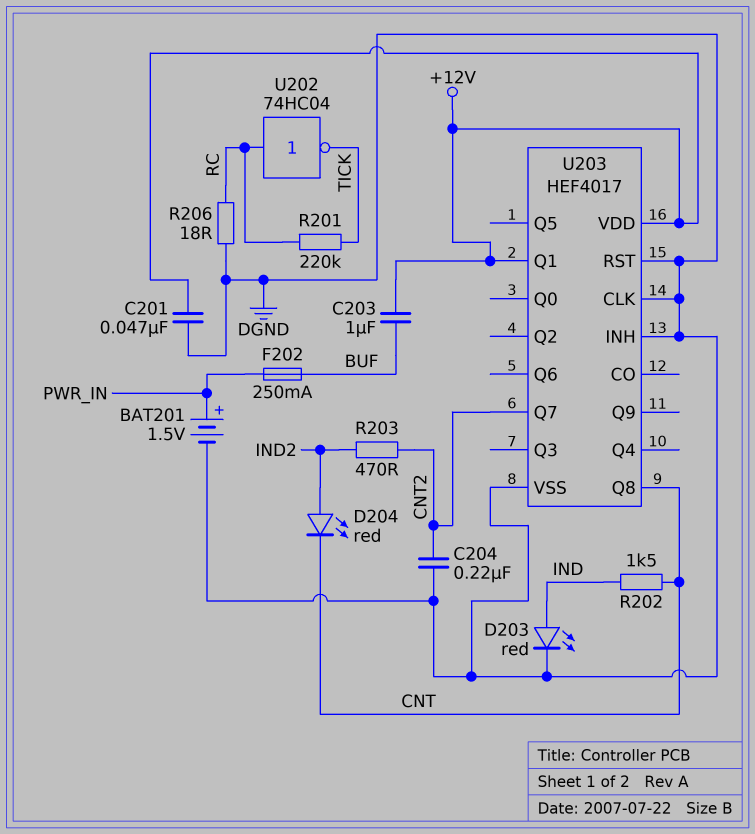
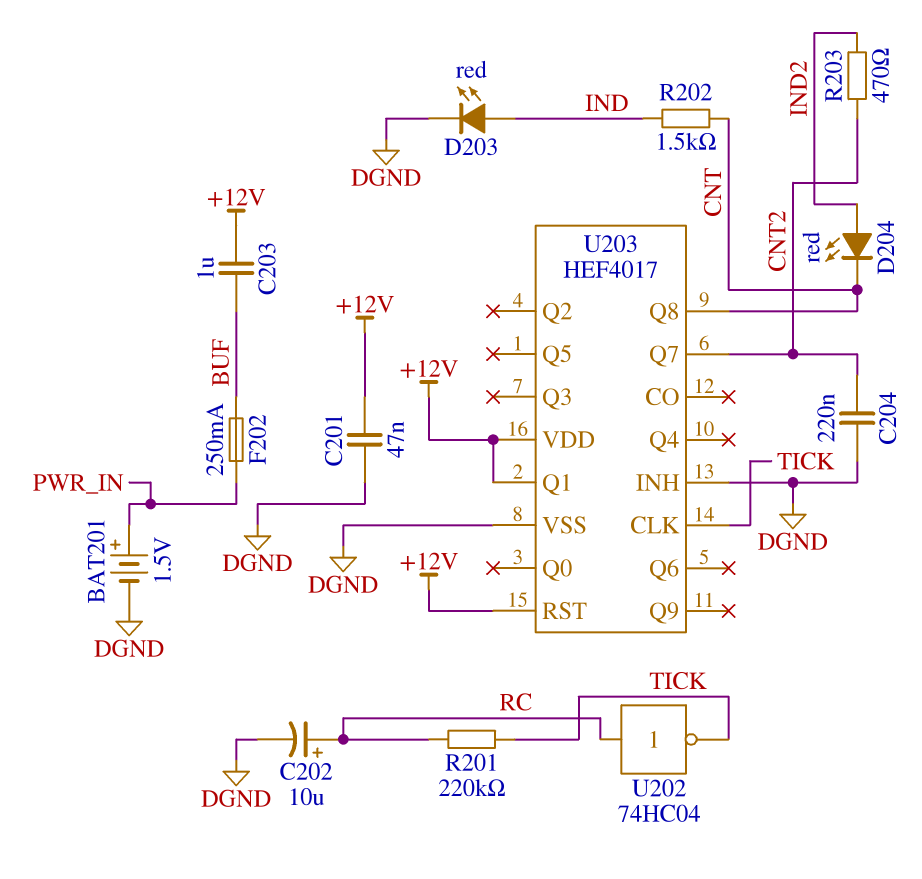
C202: none -> 10uF (plus RC, minus DGND)
R206: 18 (DGND, RC) -> none
U203 pin CLK: DGND -> TICK
U203 pin RST: DGND -> +12V

